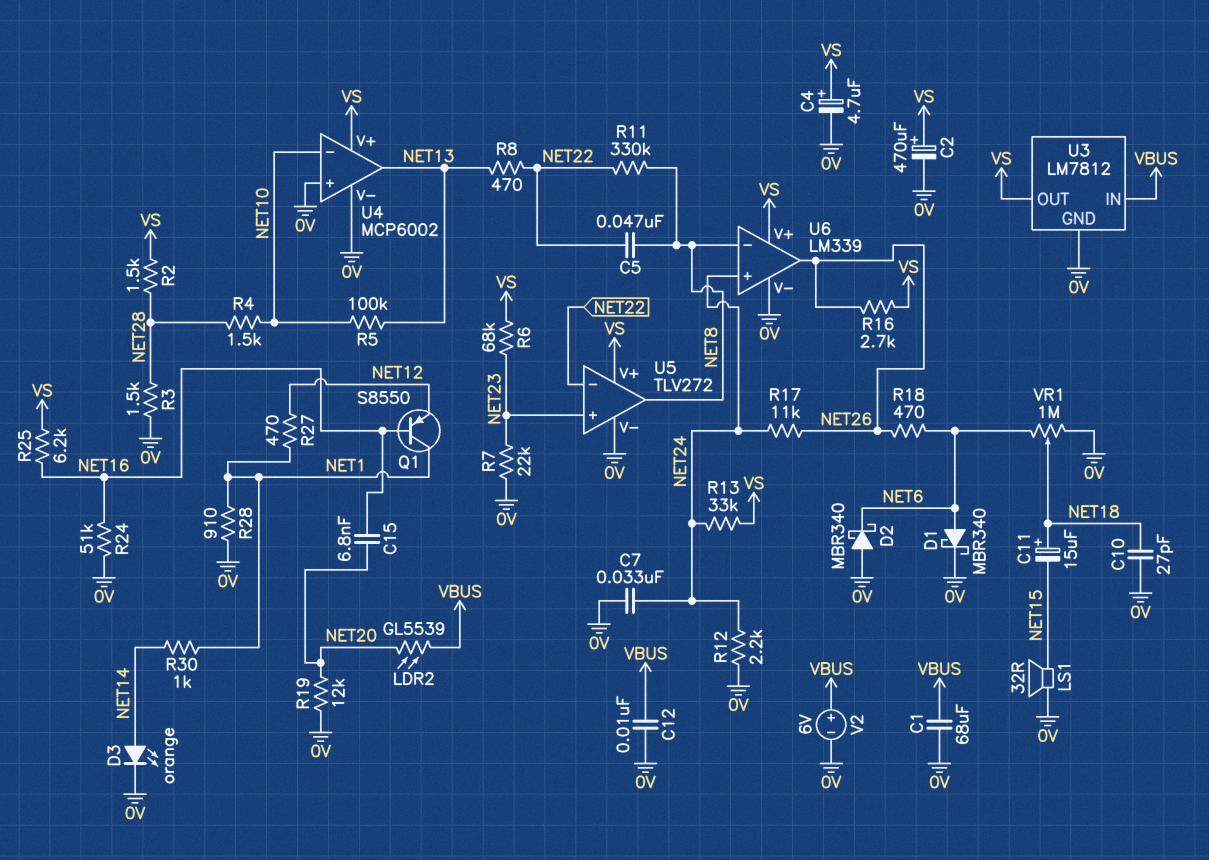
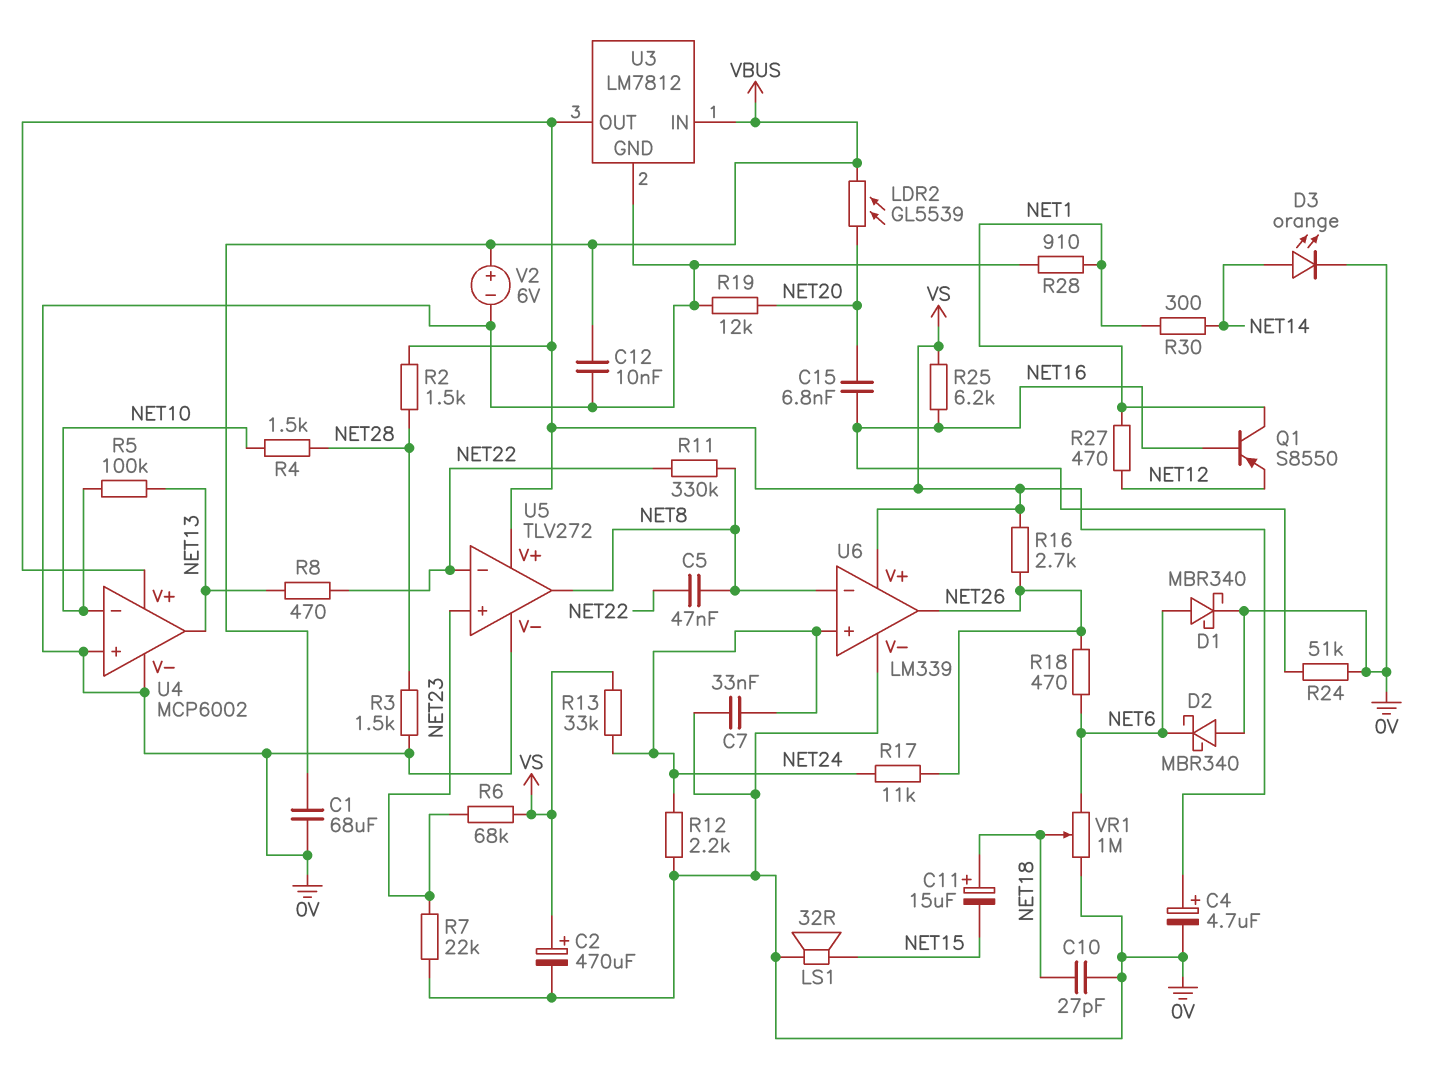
R30: 1k (NET1, NET14) -> 300 (NET1, NET14)

